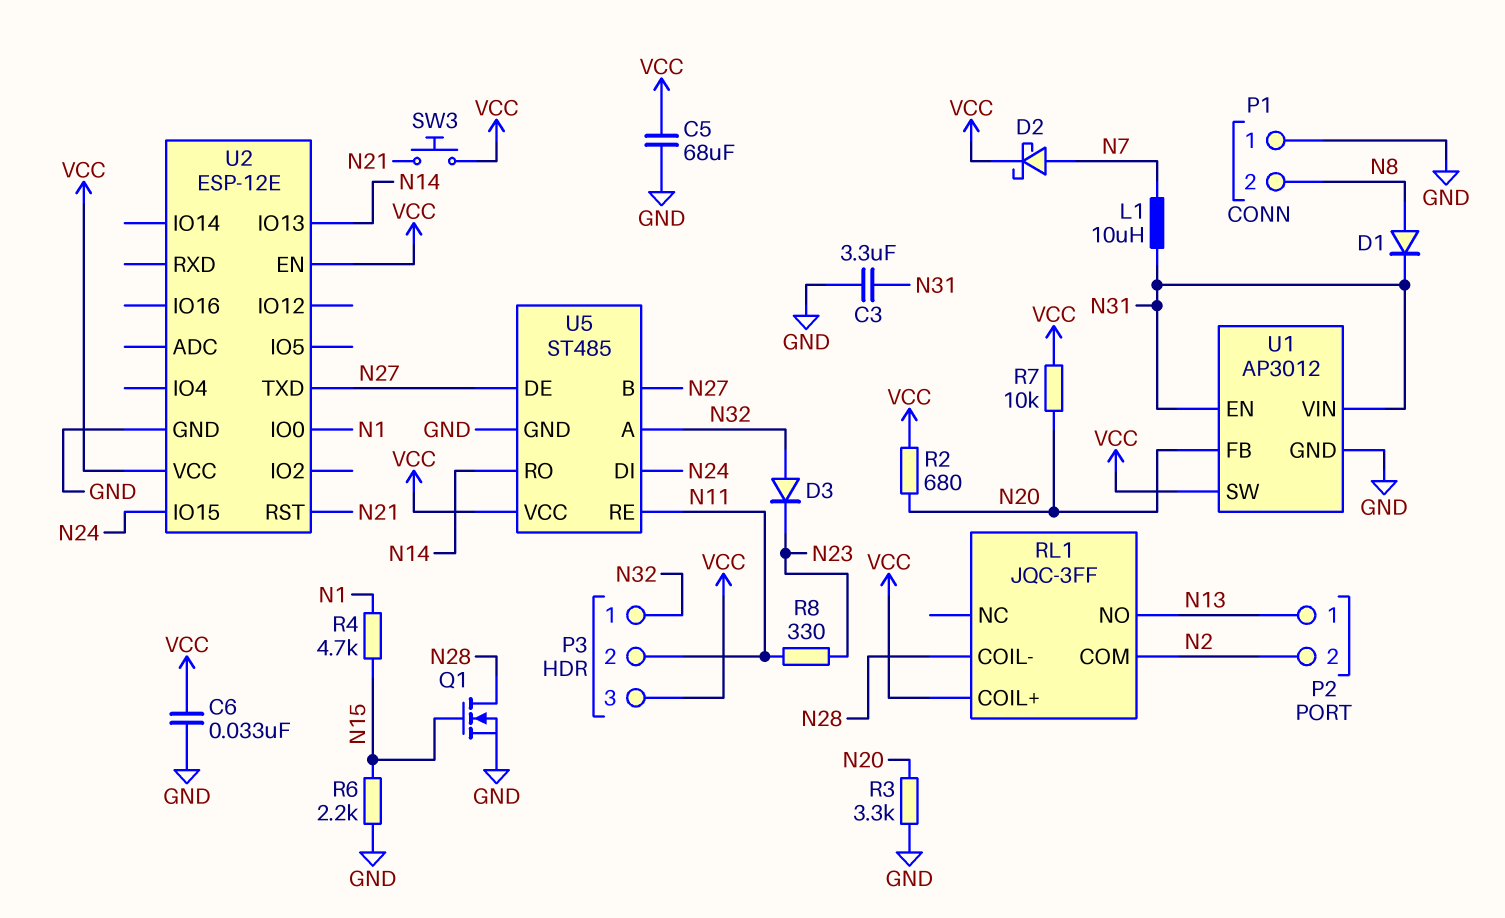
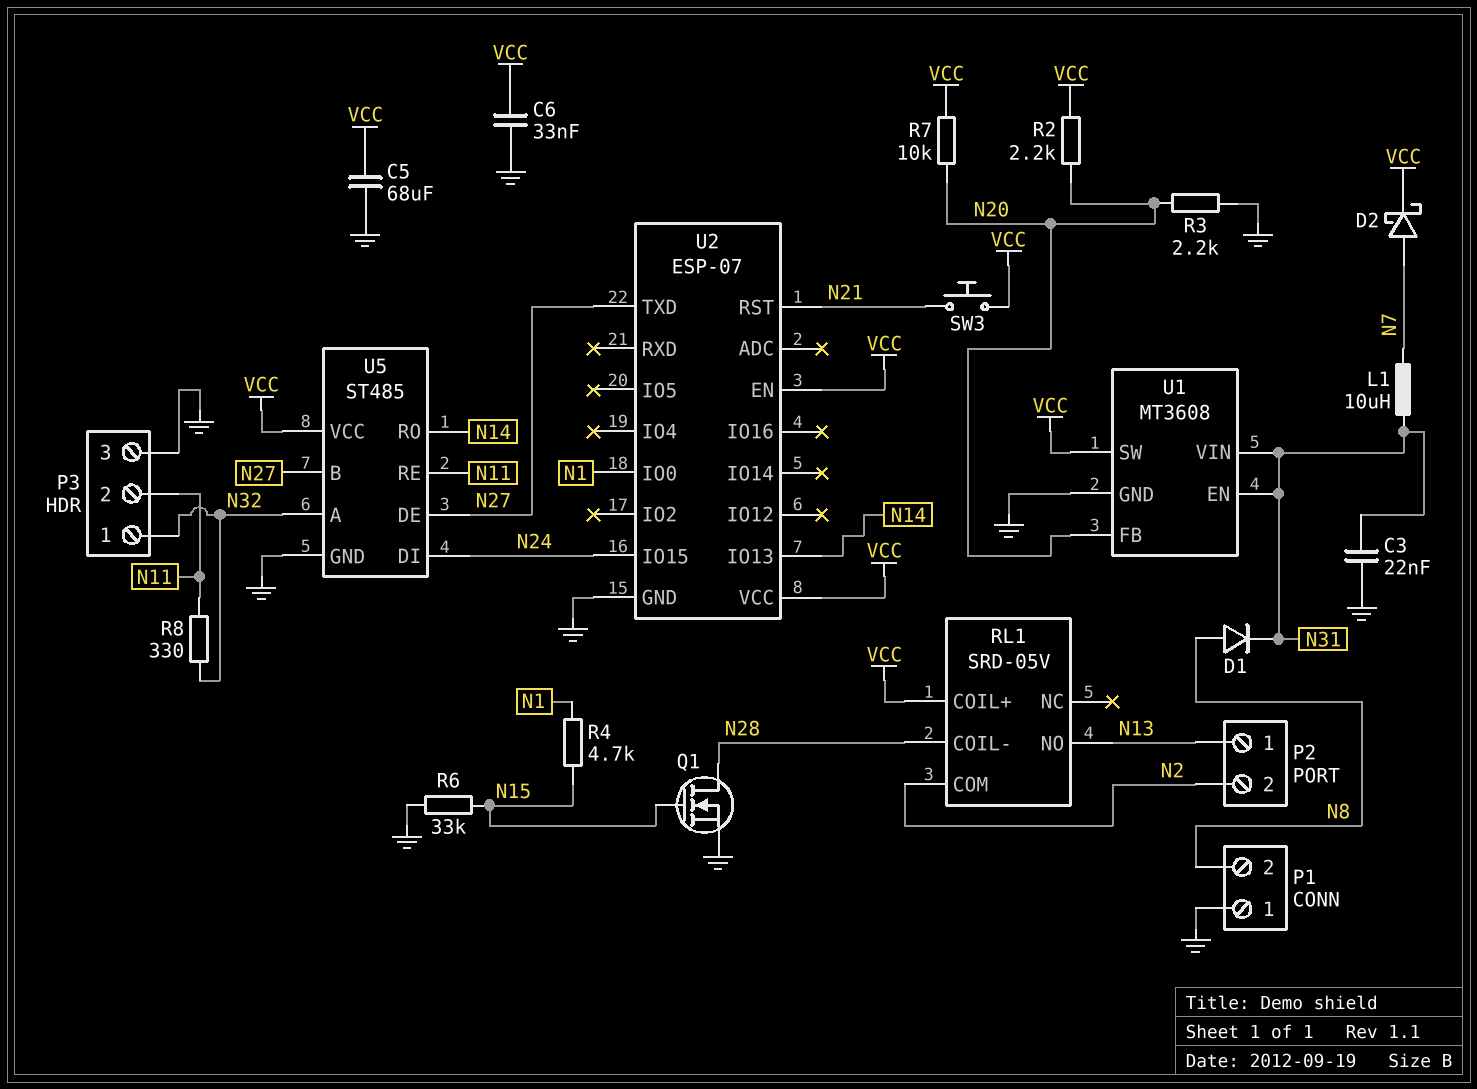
C3: 3.3uF (GND, N31) -> 22nF (GND, N31)
D3: diode (A N32, K N23) -> none
P3 pin 3: VCC -> GND
R2: 680 (N20, VCC) -> 2.2k (N20, VCC)
R3: 3.3k (GND, N20) -> 2.2k (GND, N20)
R6: 2.2k (GND, N15) -> 33k (GND, N15)
R8: 330 (N11, N23) -> 330 (N11, N32)
RL1: JQC-3FF -> SRD-05V
U1: AP3012 -> MT3608
U2: ESP-12E -> ESP-07

